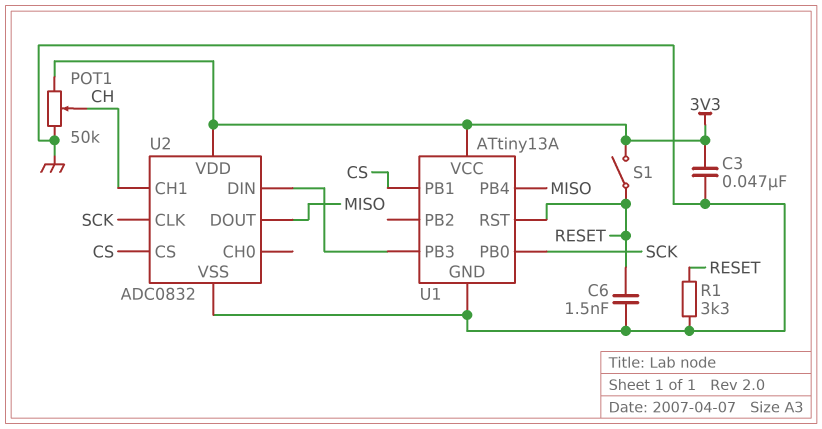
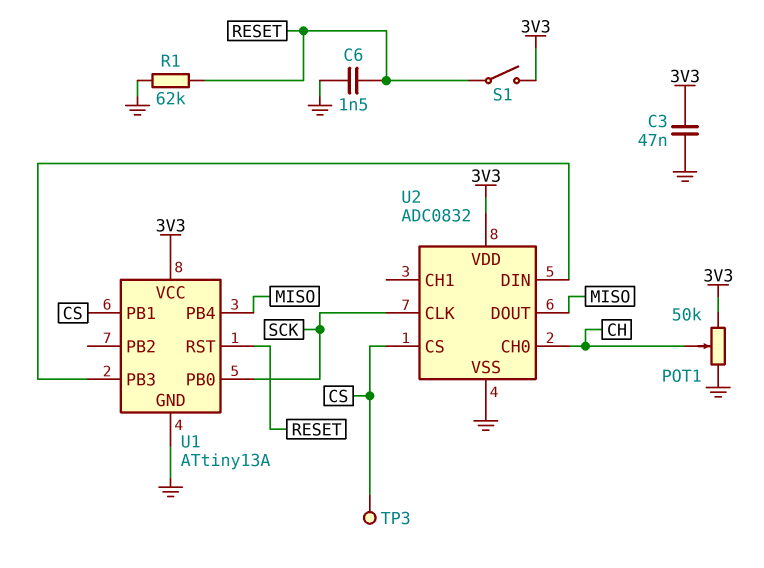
R1: 3.3k (GND, RESET) -> 62k (GND, RESET)
TP3: none -> test point (CS)
U2 pin CH0: none -> CH
U2 pin CH1: CH -> none

